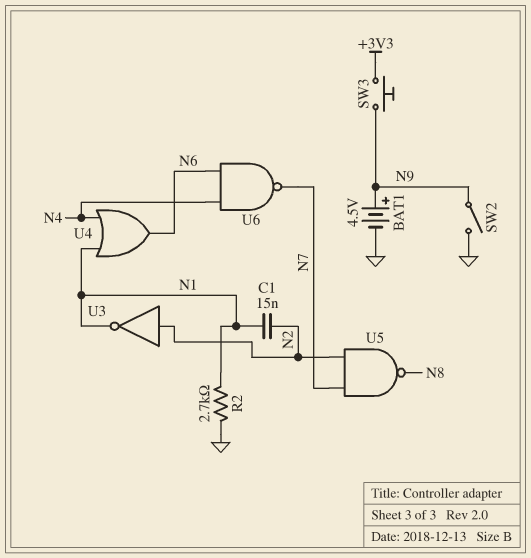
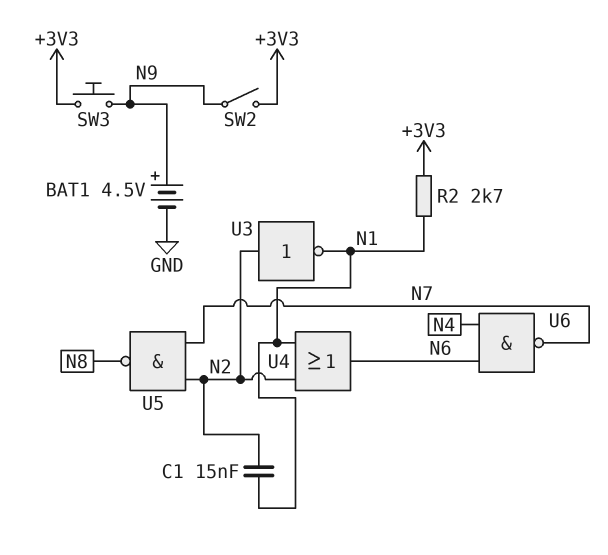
R2: 2.7k (GND, N1) -> 2.7k (+3V3, N1)
SW2: switch (GND, N9) -> switch (+3V3, N9)
U4: OR (in N1, in N4, out N6) -> OR (in N1, in N2, out N6)

